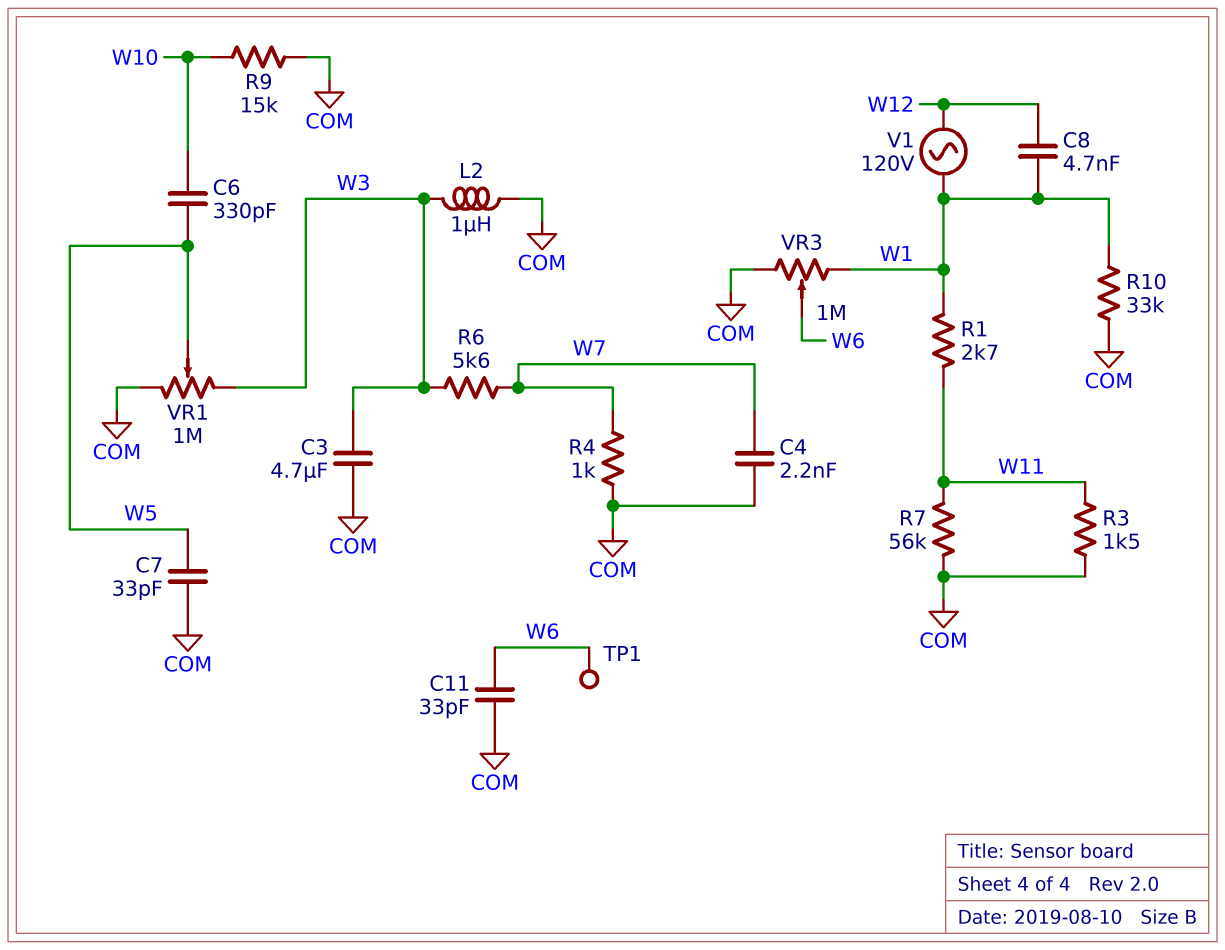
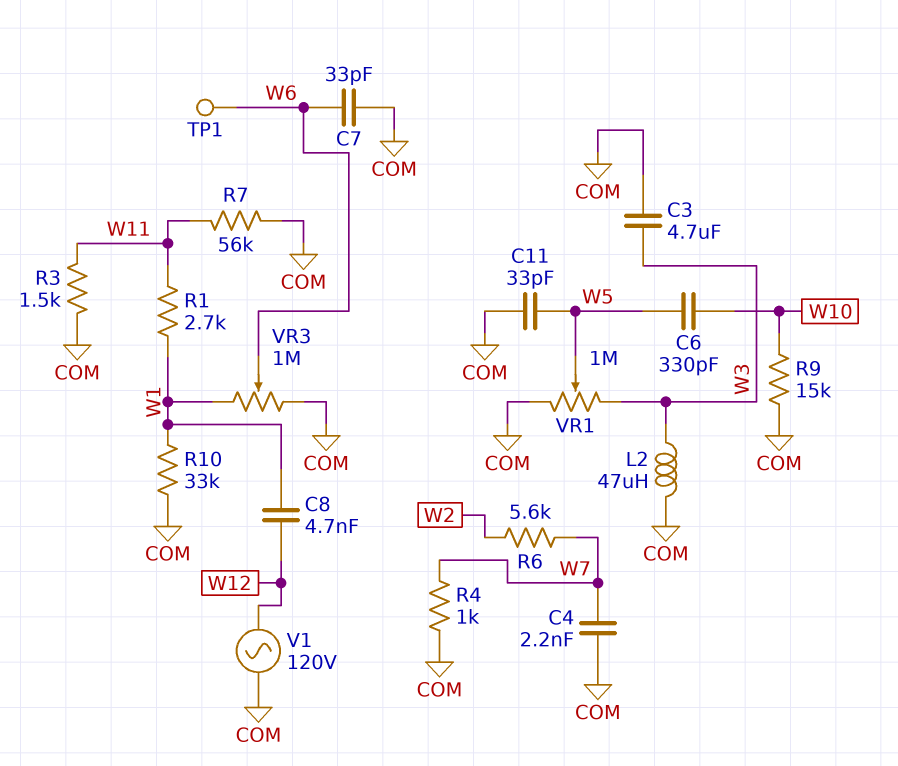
C7: 33pF (COM, W5) -> 33pF (COM, W6)
C11: 33pF (COM, W6) -> 33pF (COM, W5)
L2: 1uH (COM, W3) -> 47uH (COM, W3)
R6: 5.6k (W3, W7) -> 5.6k (W2, W7)
V1: AC 120V (W1, W12) -> AC 120V (COM, W12)

